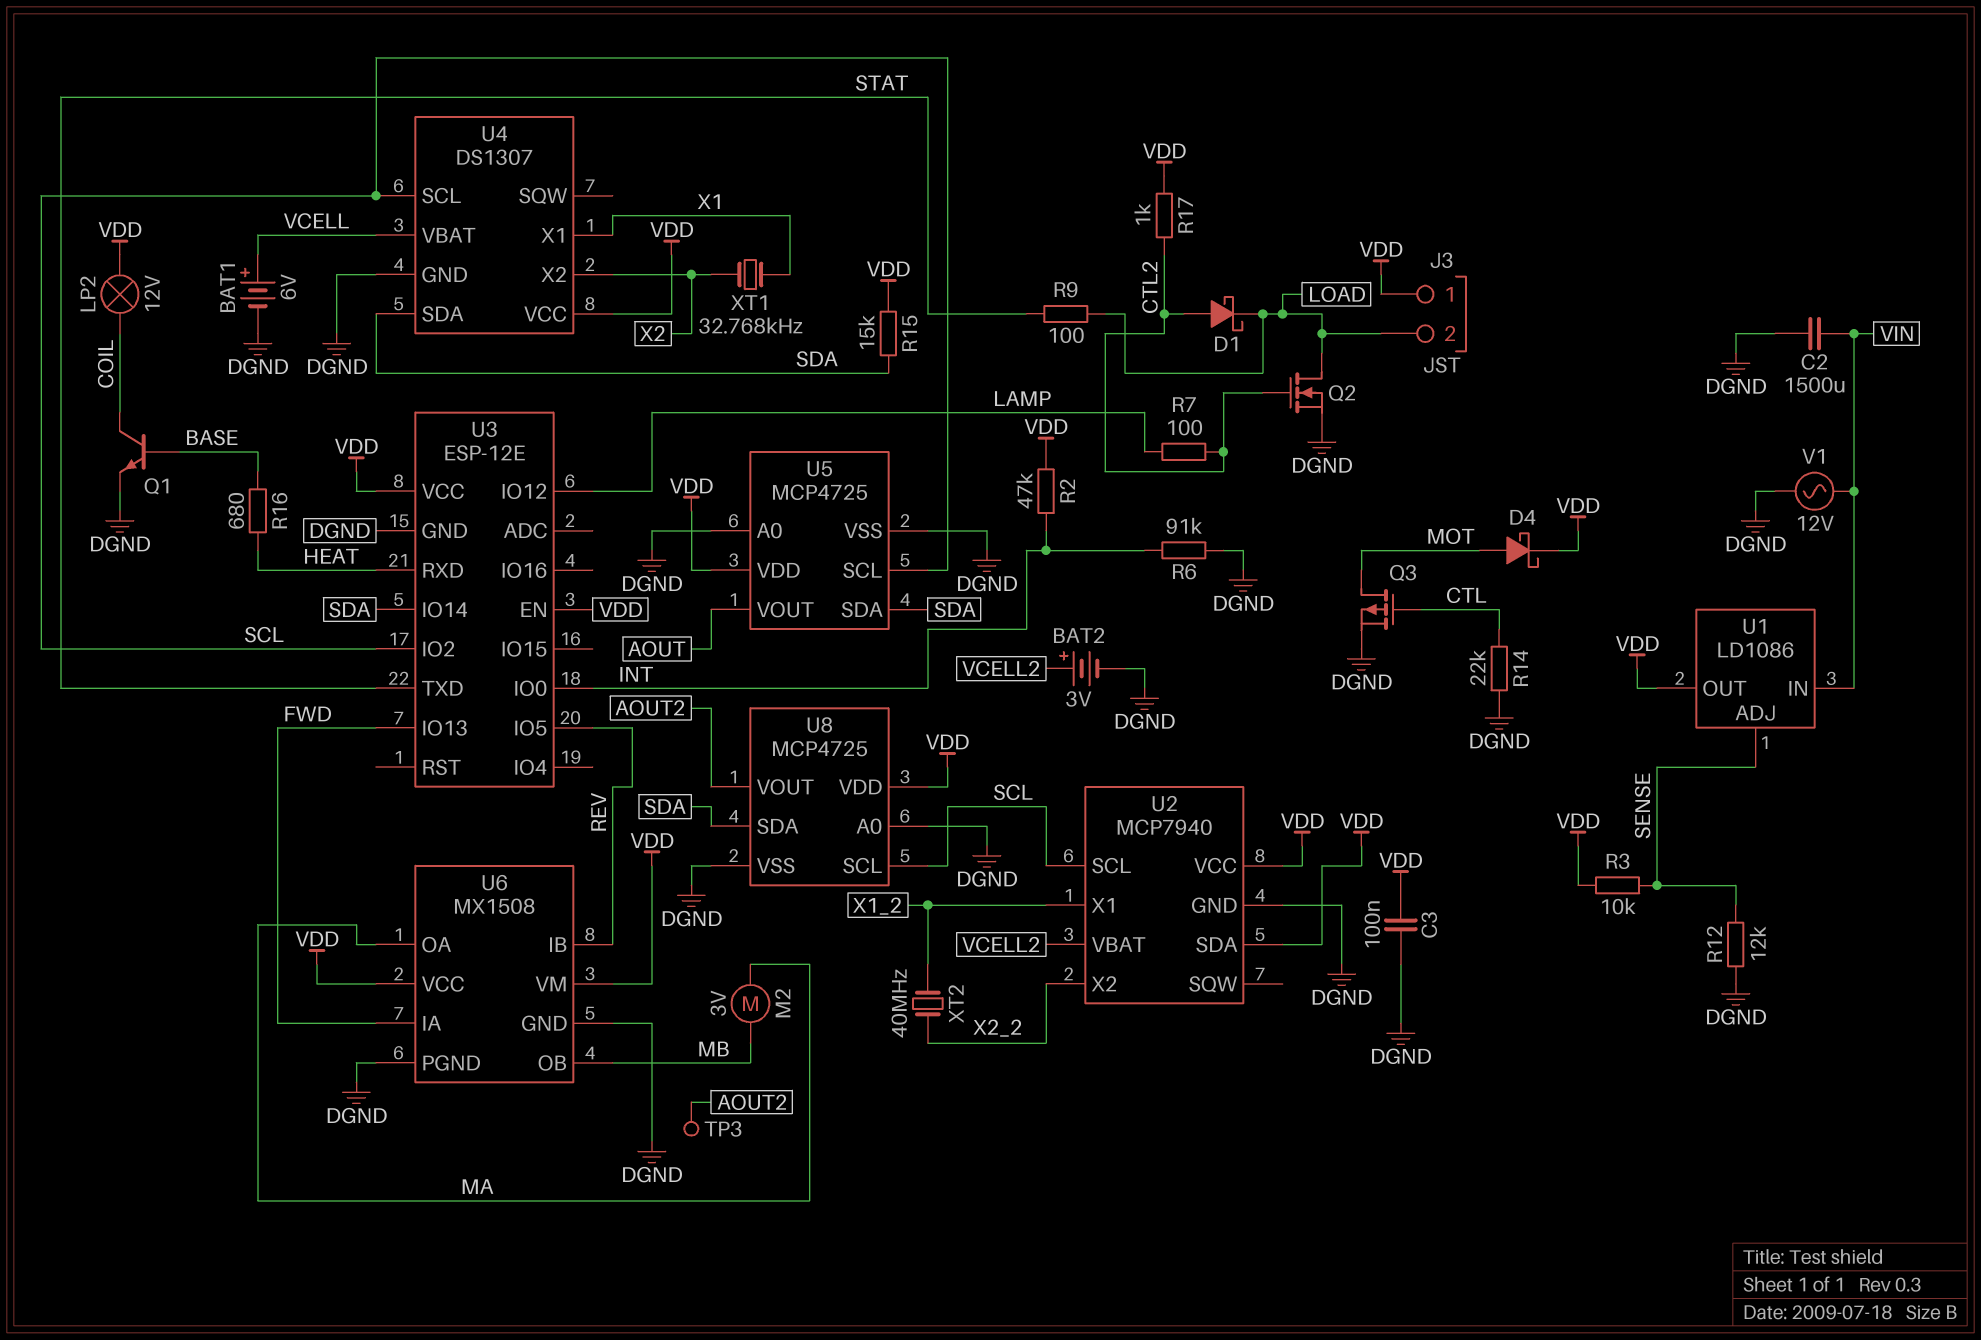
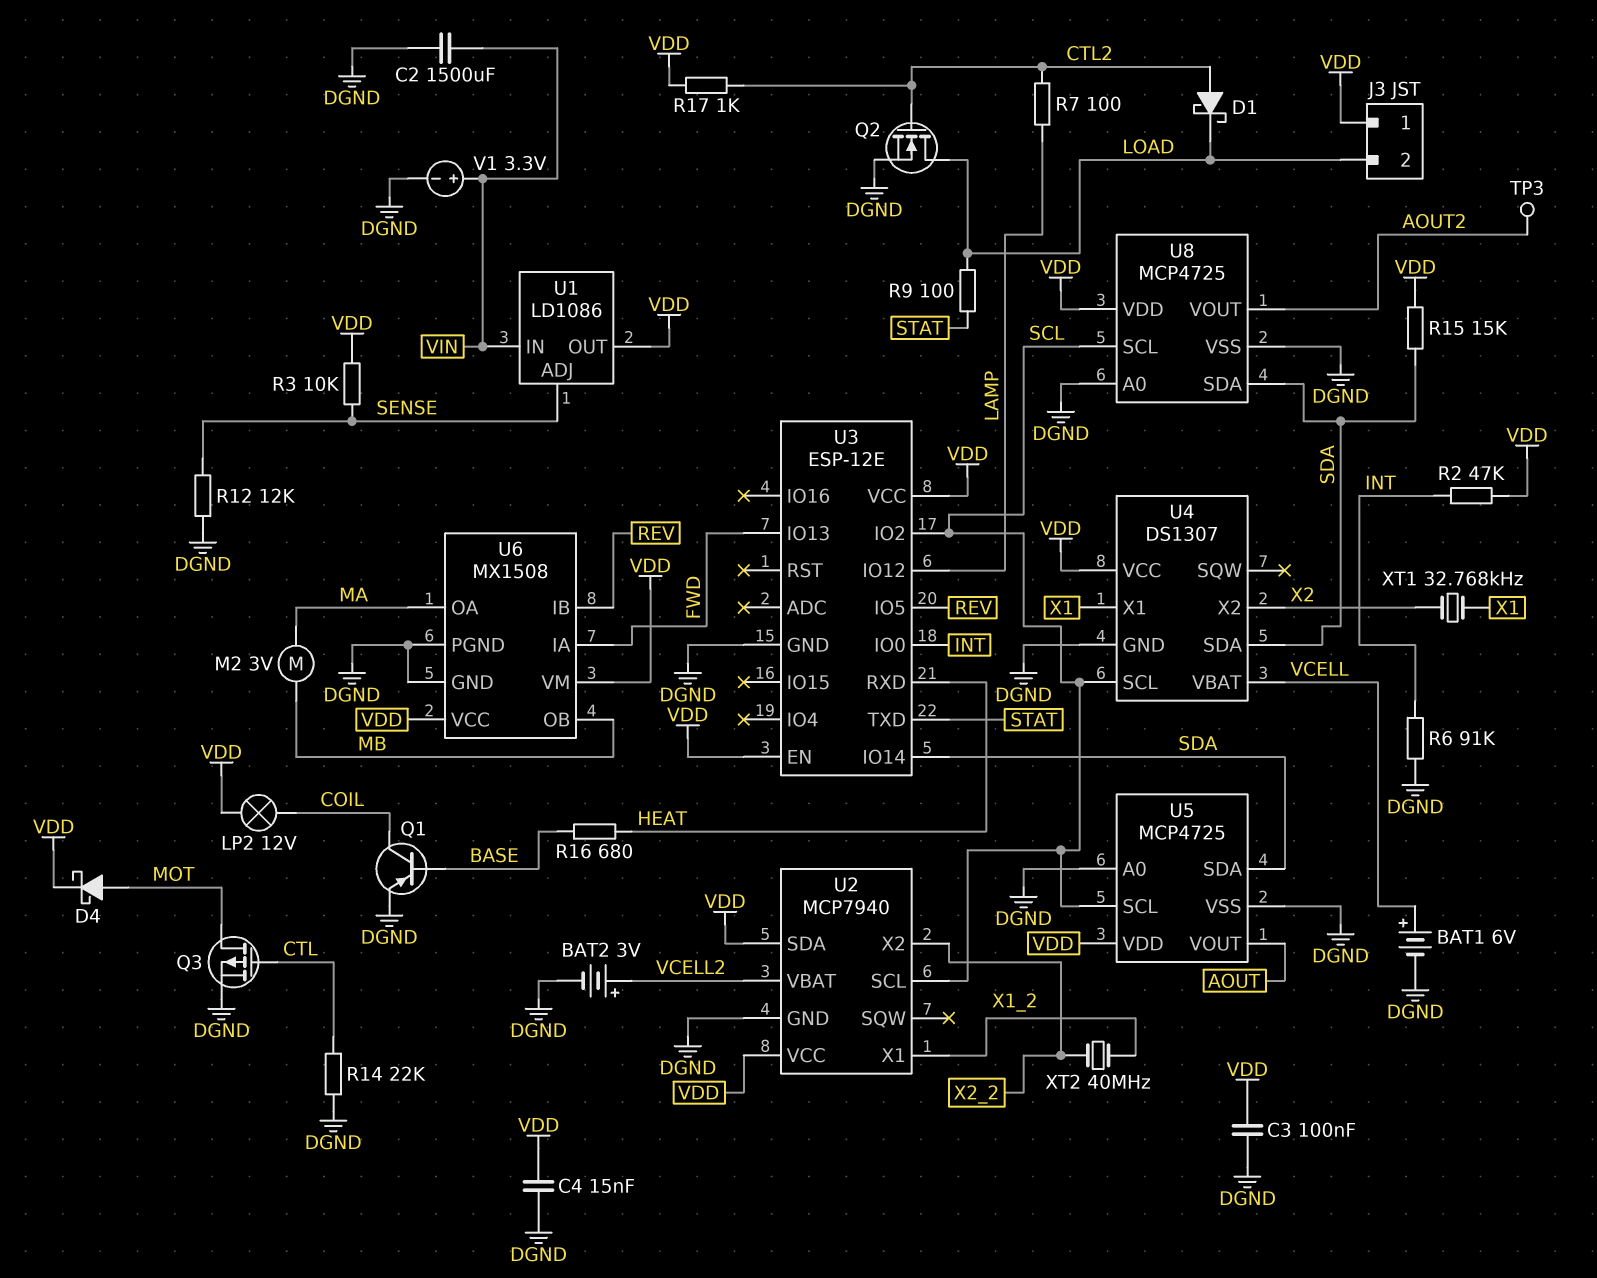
C4: none -> 15nF (DGND, VDD)
Q1: NPN (B BASE, C COIL, E DGND) -> PNP (B BASE, C COIL, E DGND)
V1: AC 12V (DGND, VIN) -> 3.3V (plus VIN, minus DGND)

